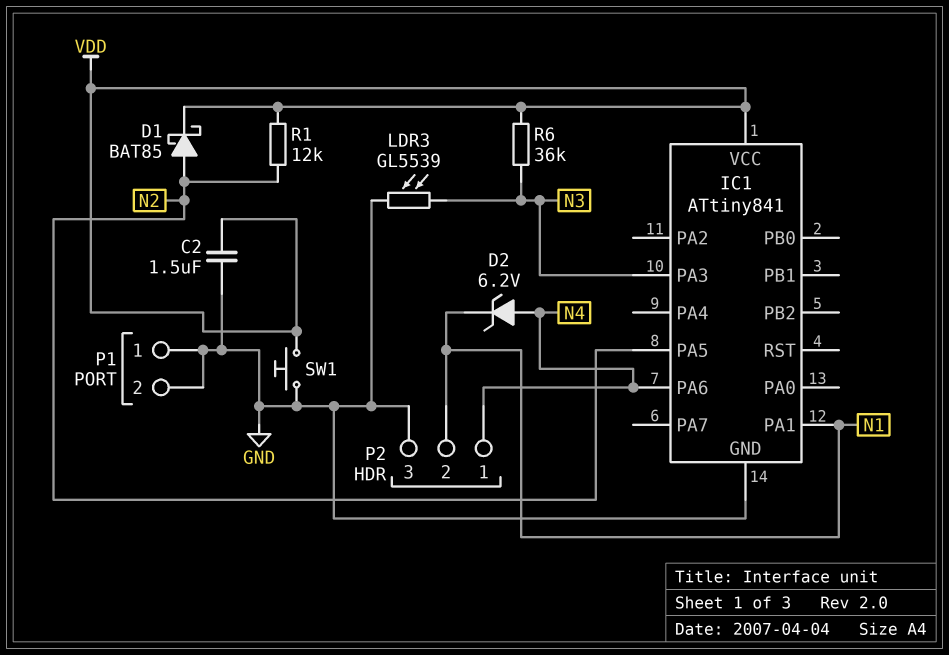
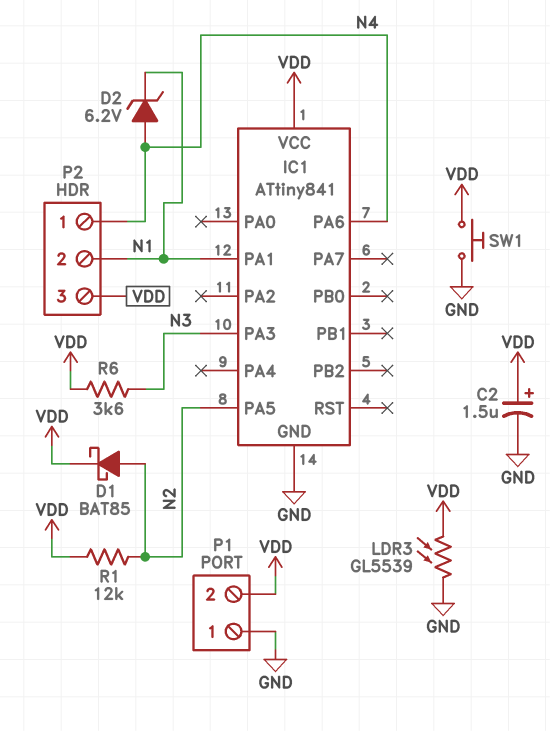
C2: 1.5uF (GND, VDD) -> 1.5uF (plus VDD, minus GND)
LDR3: GL5539 (GND, N3) -> GL5539 (GND, VDD)
P1 pin 2: GND -> VDD
P2 pin 3: GND -> VDD
R6: 36k (N3, VDD) -> 3.6k (N3, VDD)

